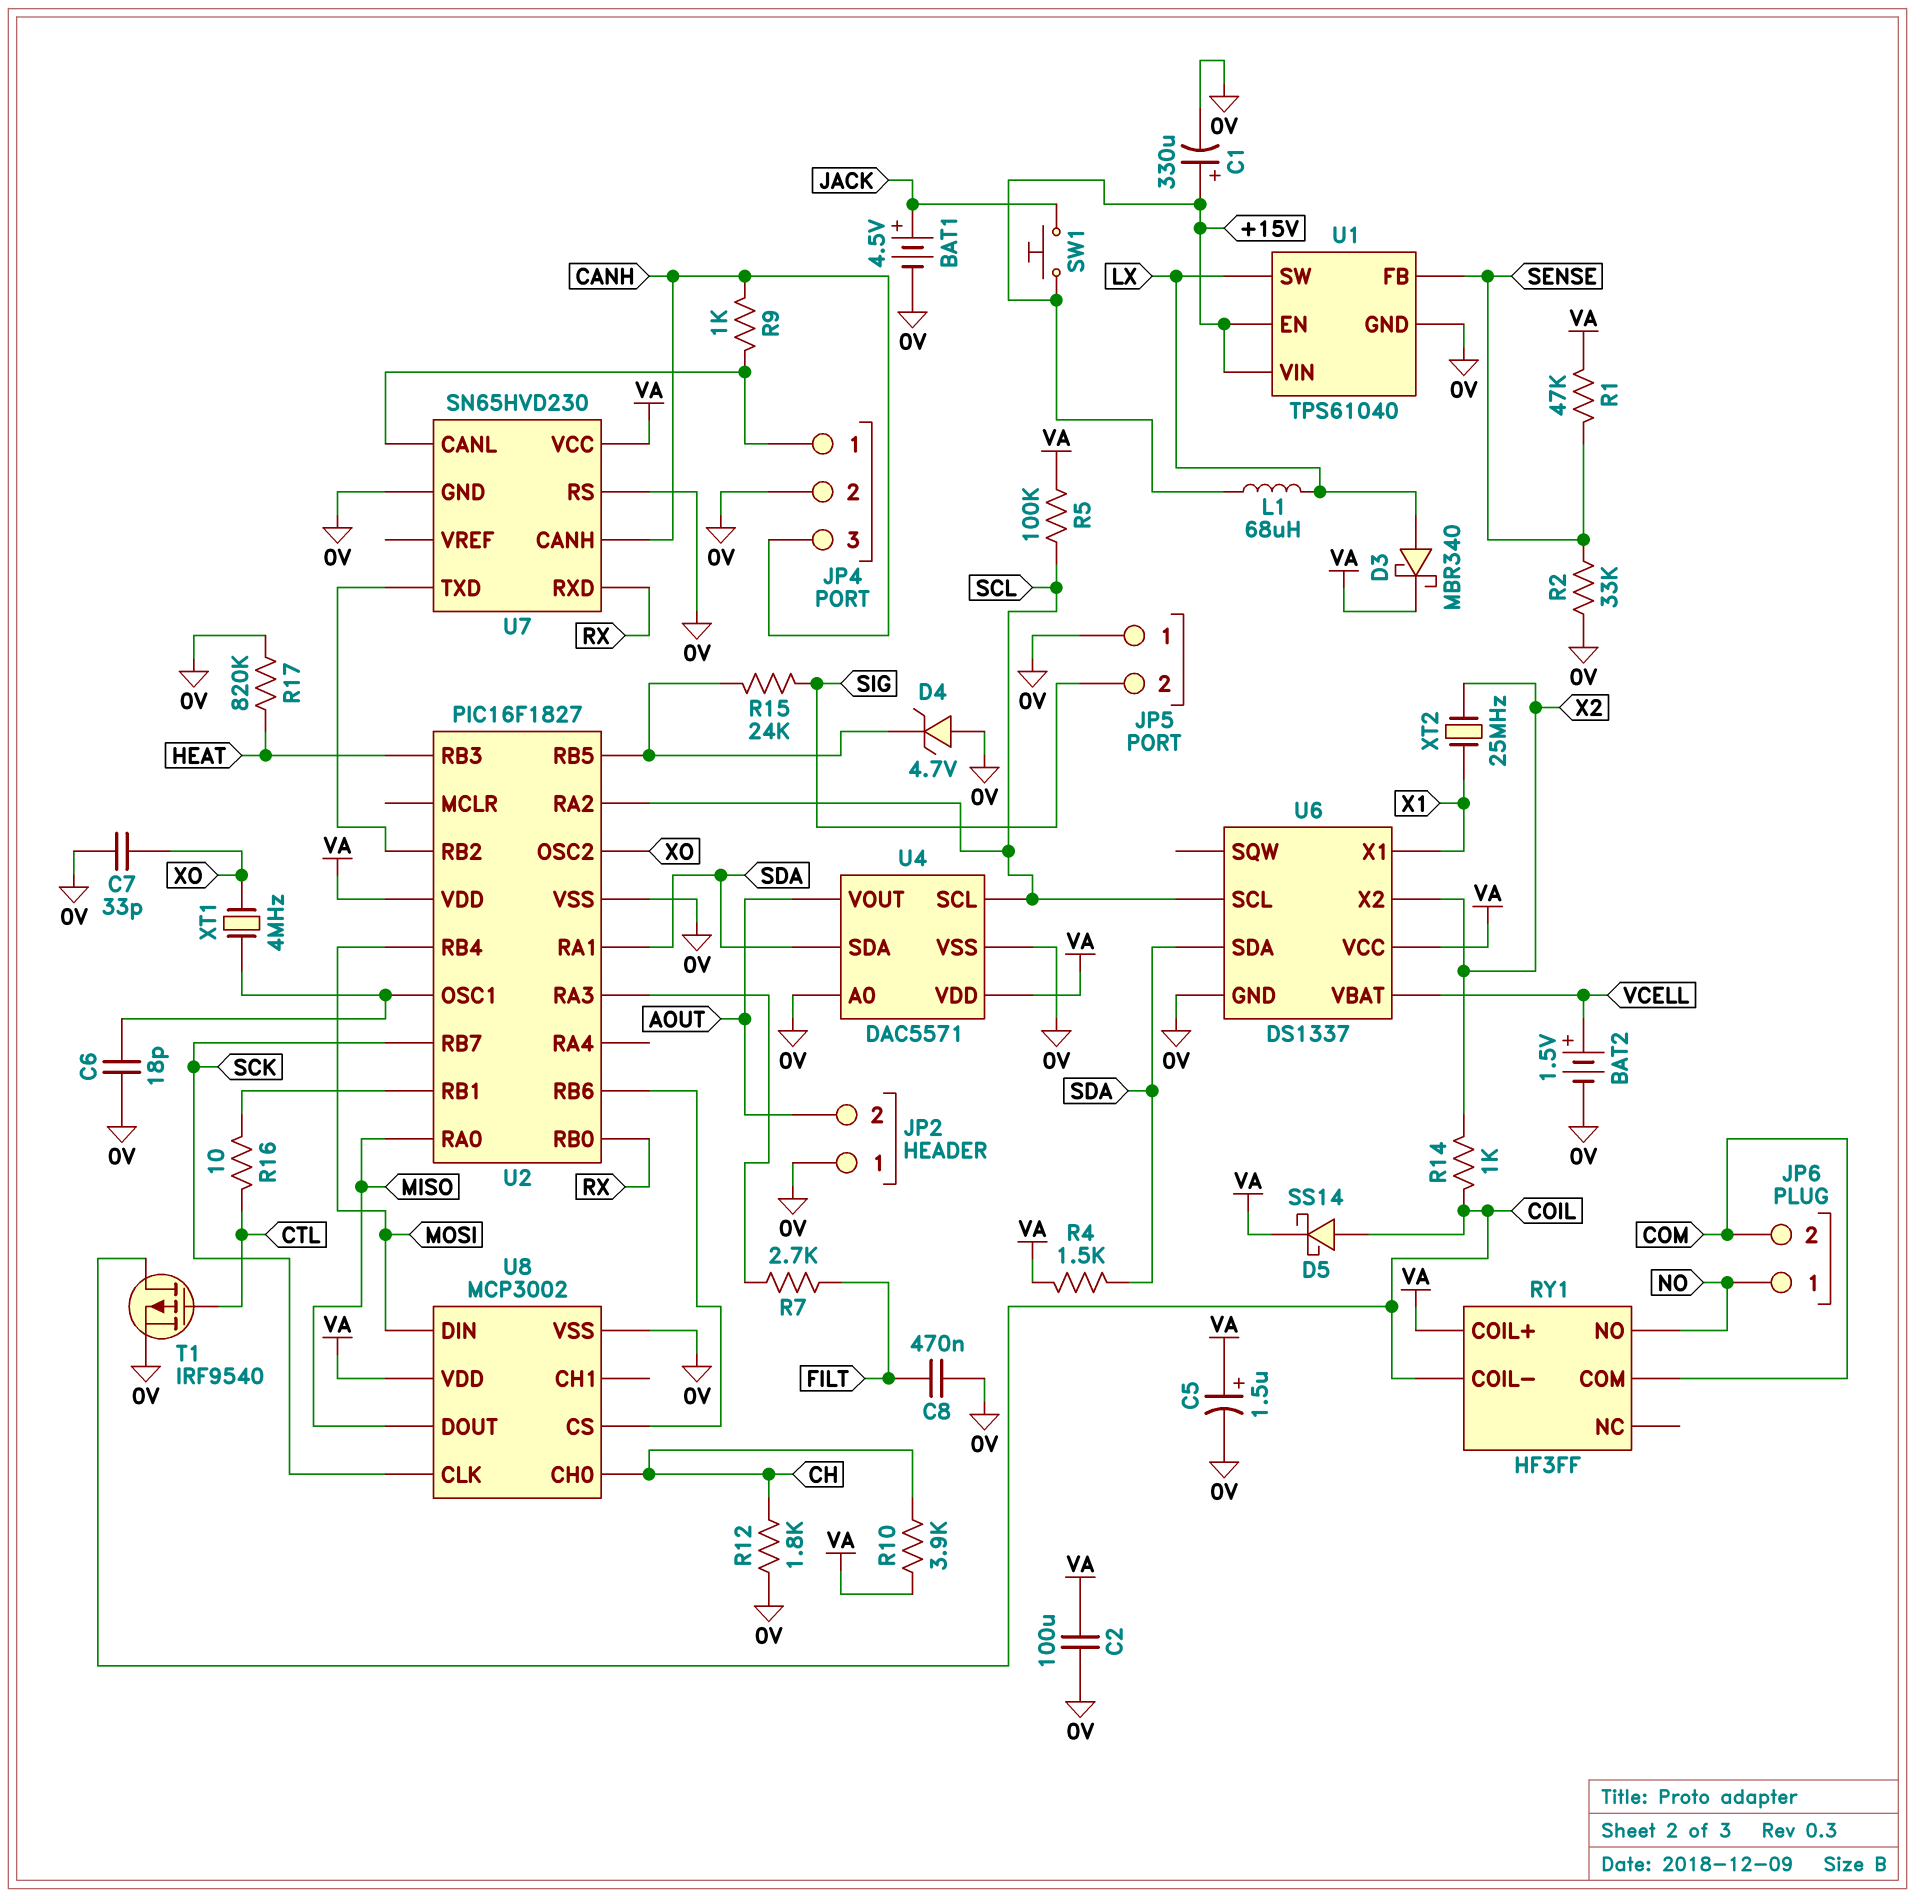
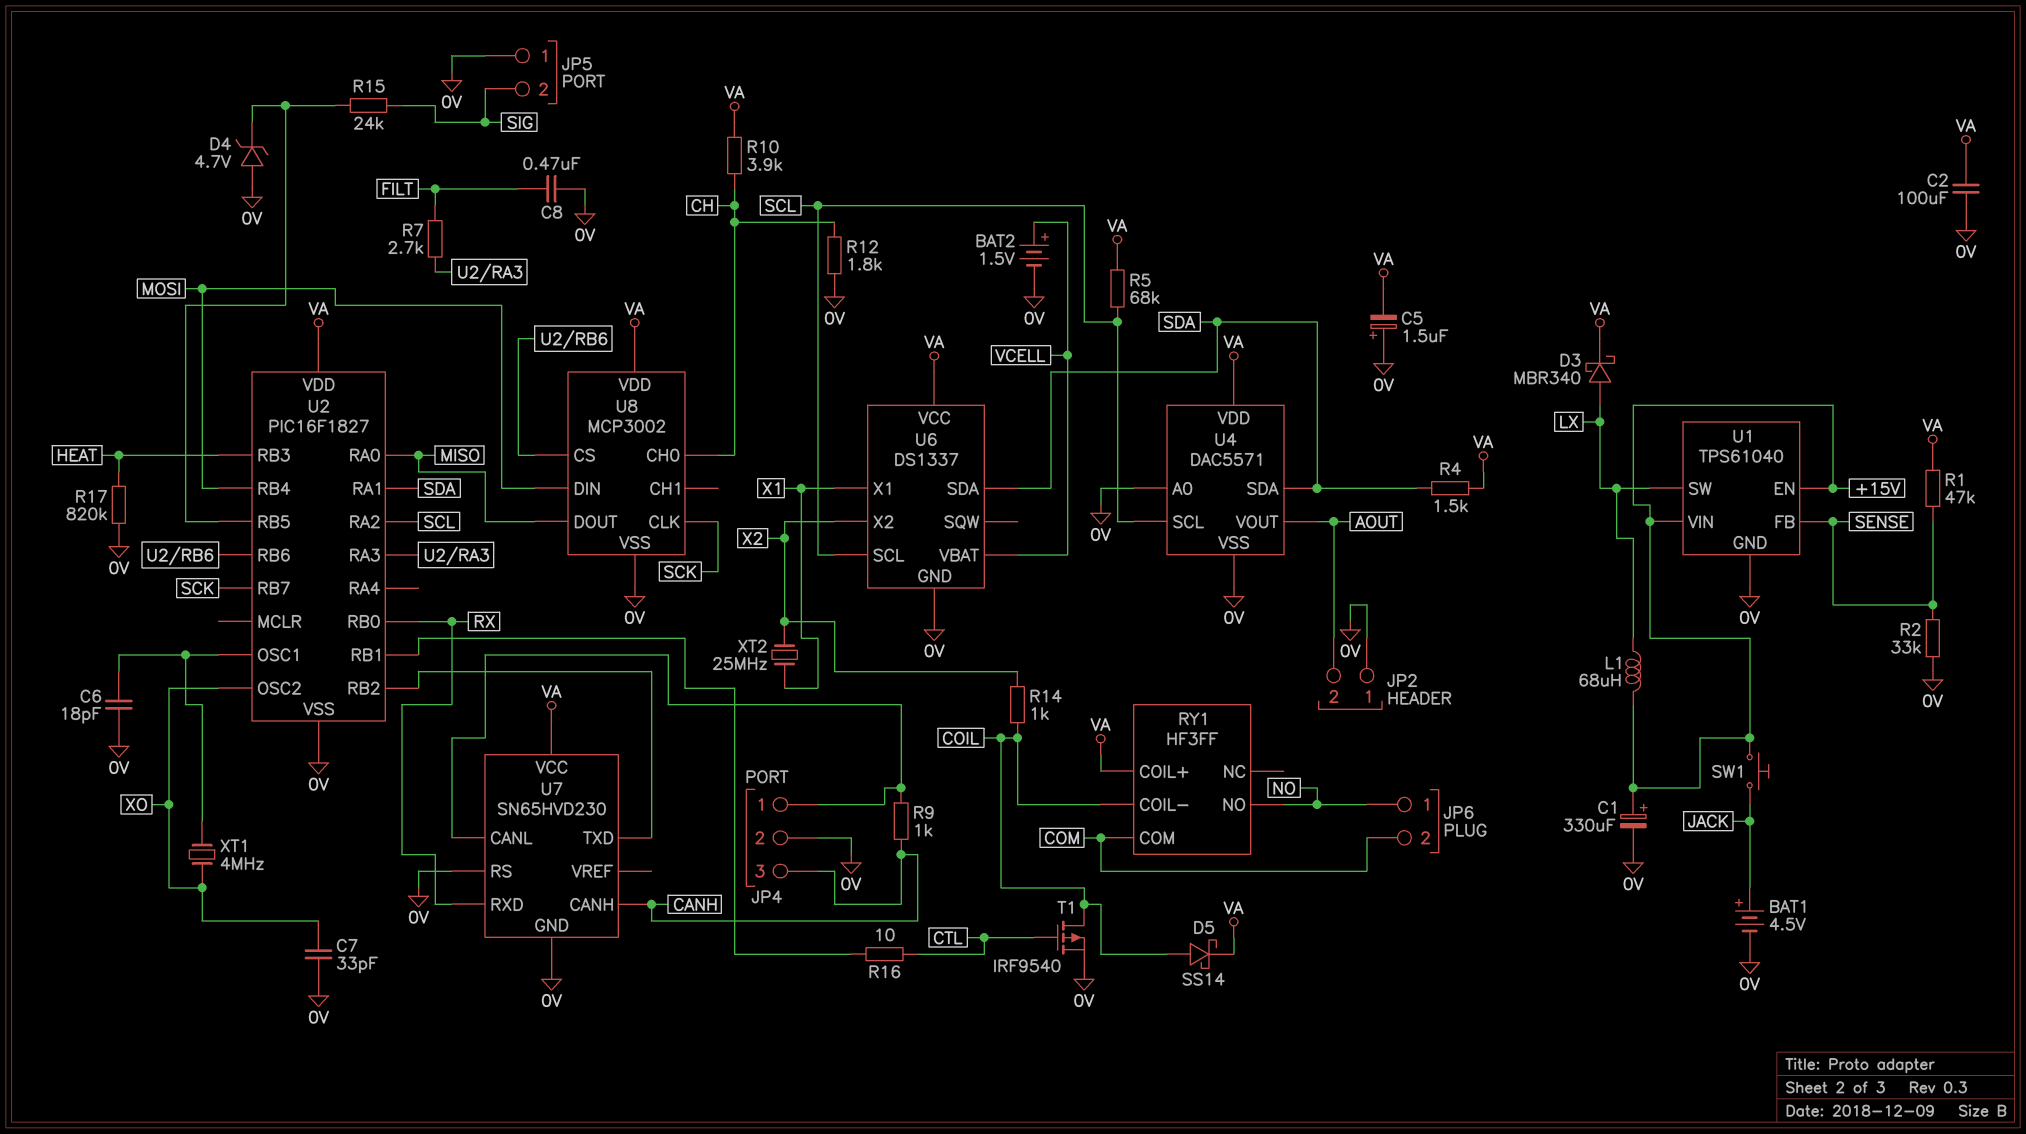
C5: 1.5uF (plus VA, minus 0V) -> 1.5uF (plus 0V, minus VA)
R5: 100k (SCL, VA) -> 68k (SCL, VA)

